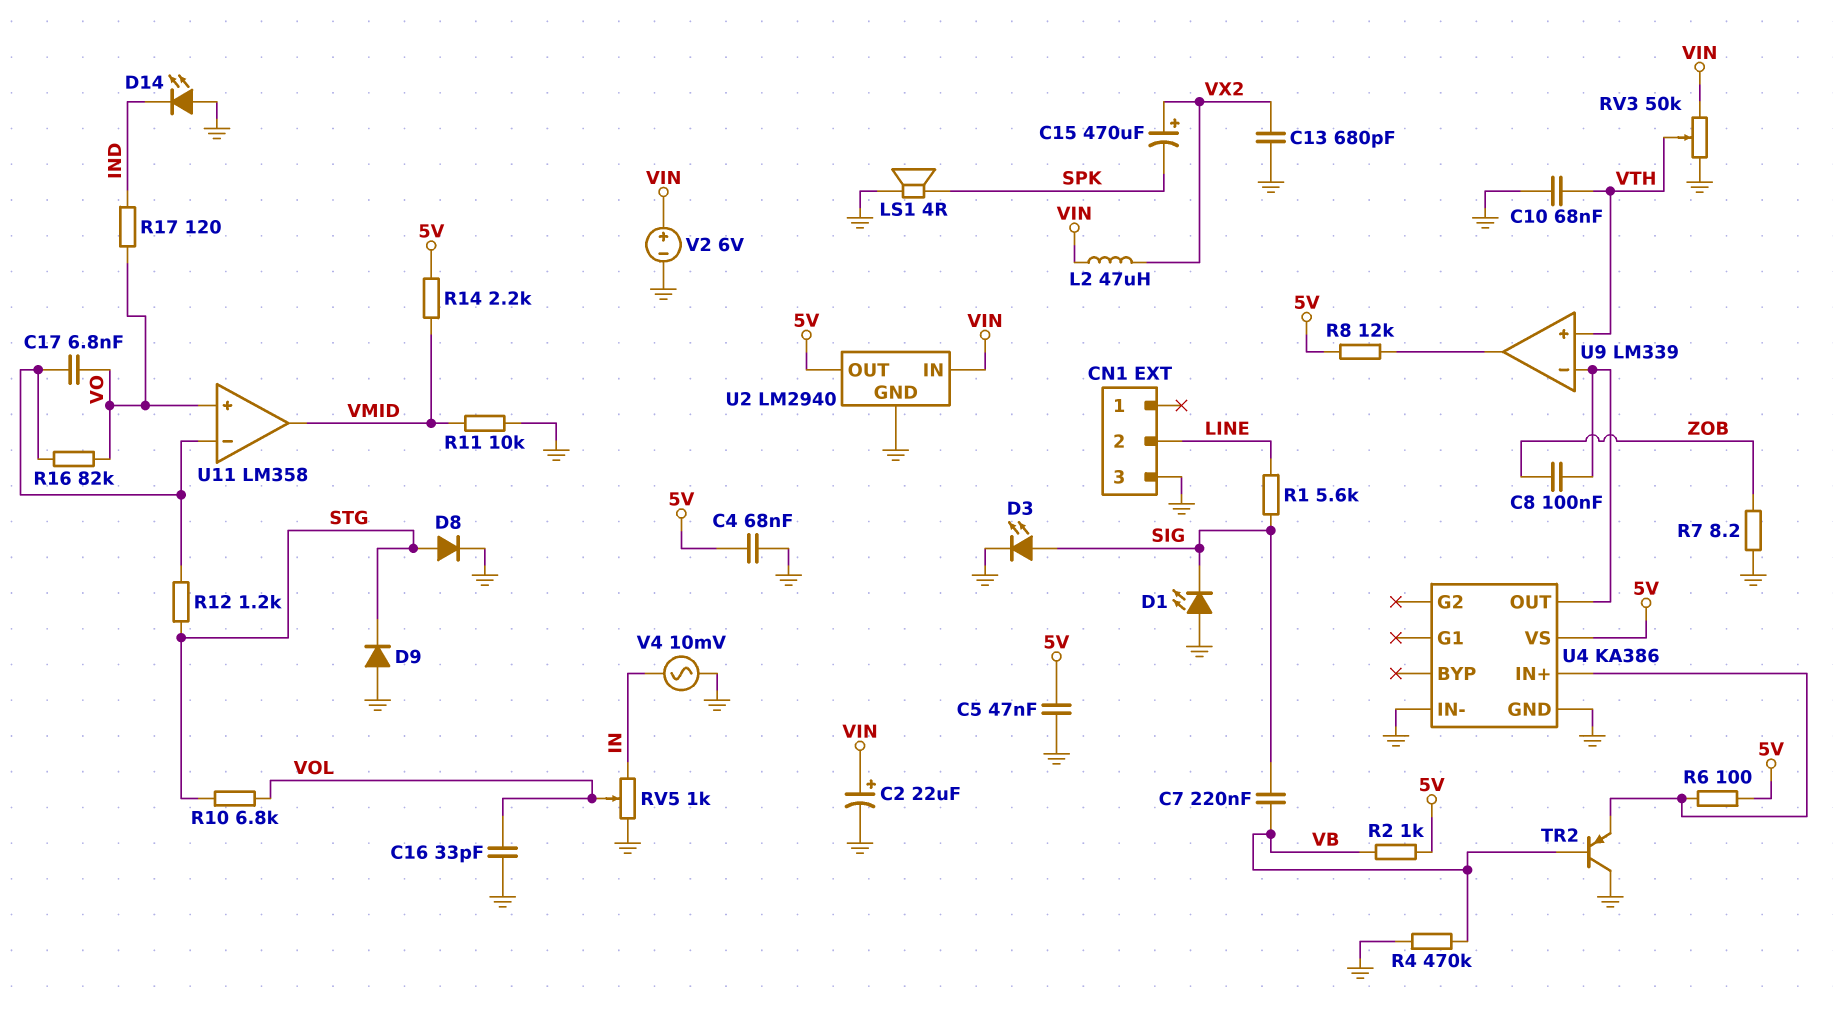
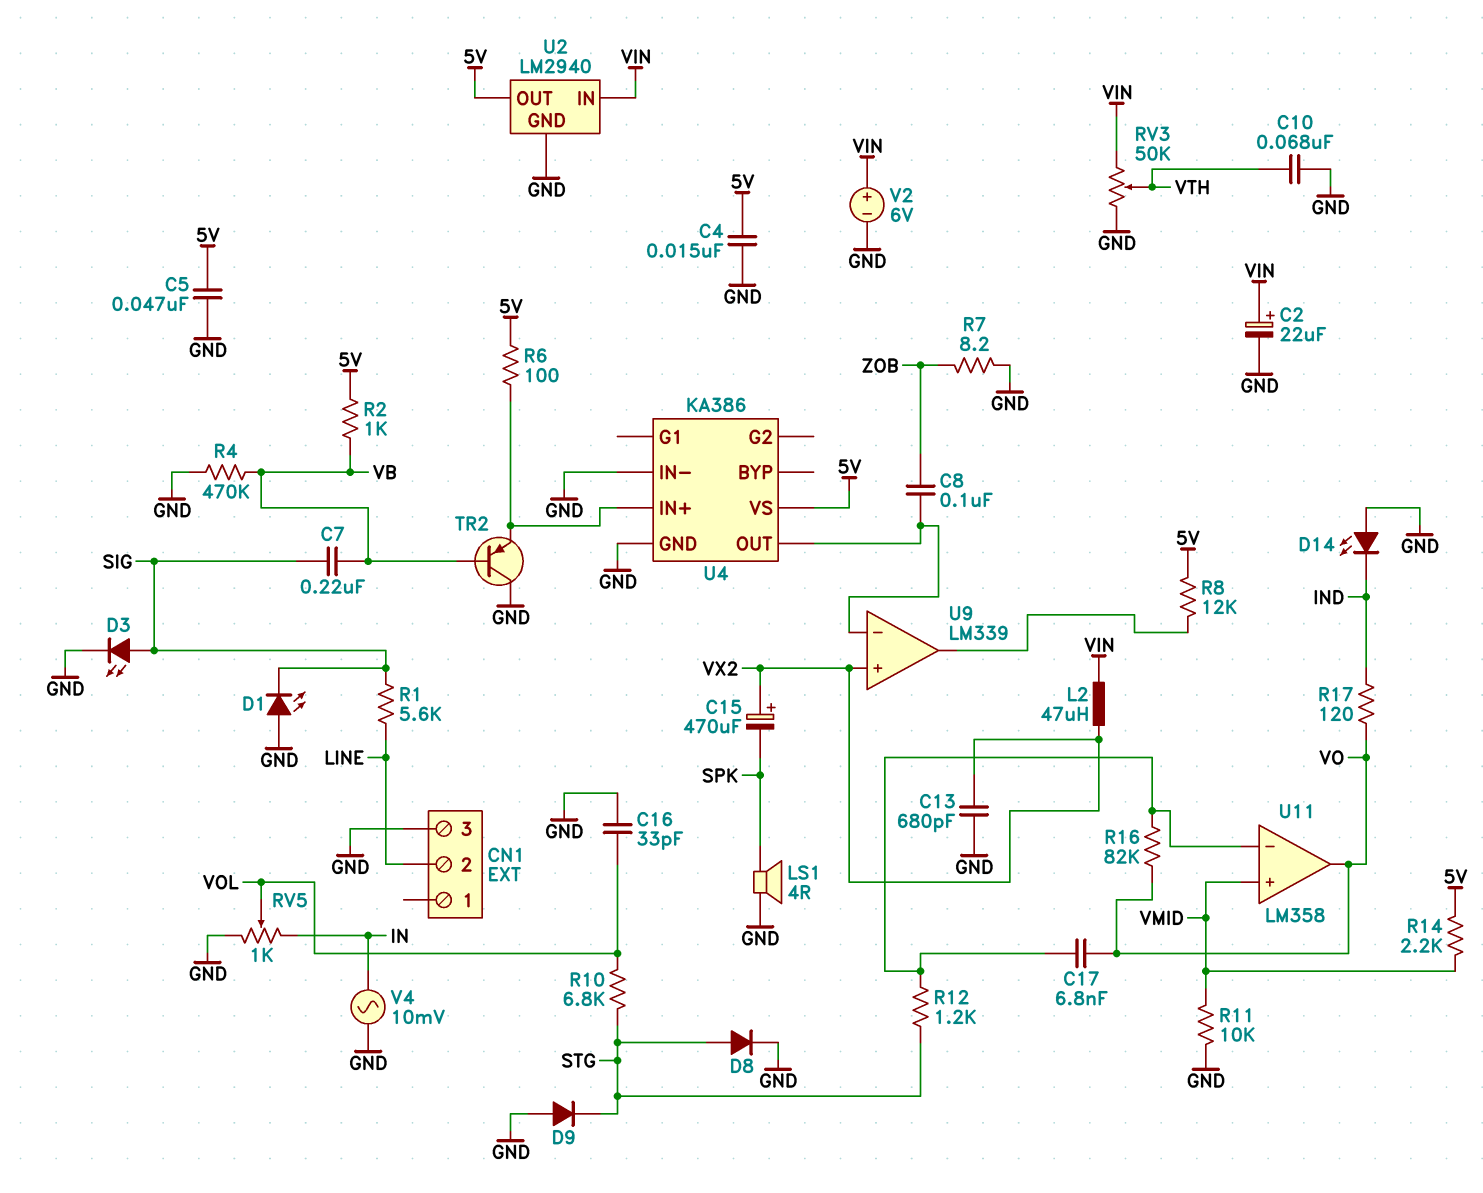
C4: 68nF (5V, GND) -> 15nF (5V, GND)
U9 pin in+: VTH -> VX2
U11 pin in+: VO -> VMID
U11 pin out: VMID -> VO

